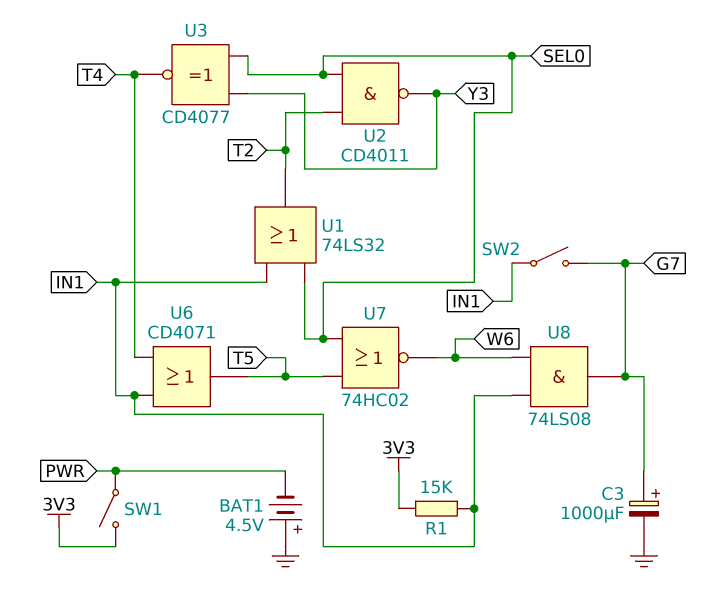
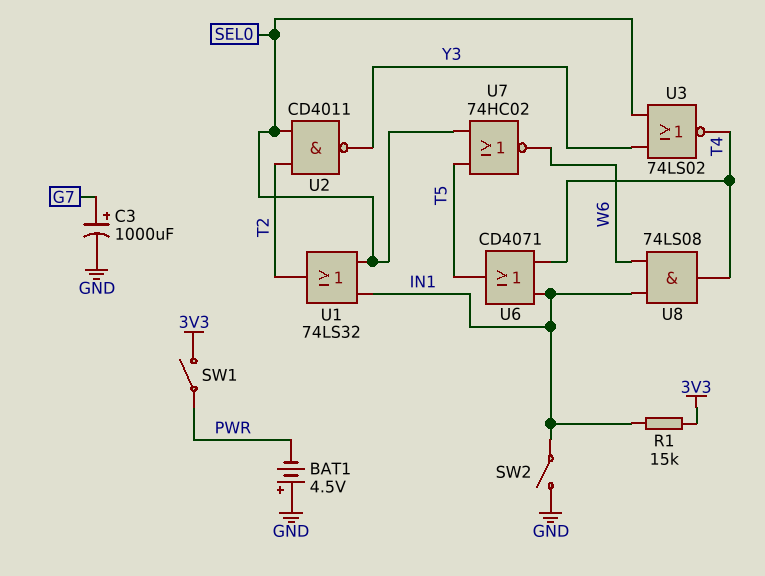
SW2: switch (G7, IN1) -> switch (GND, IN1)
U3: XNOR CD4077 (in SEL0, in Y3, out T4) -> NOR 74LS02 (in SEL0, in Y3, out T4)
U8: AND 74LS08 (in IN1, in W6, out G7) -> AND 74LS08 (in IN1, in W6, out T4)

